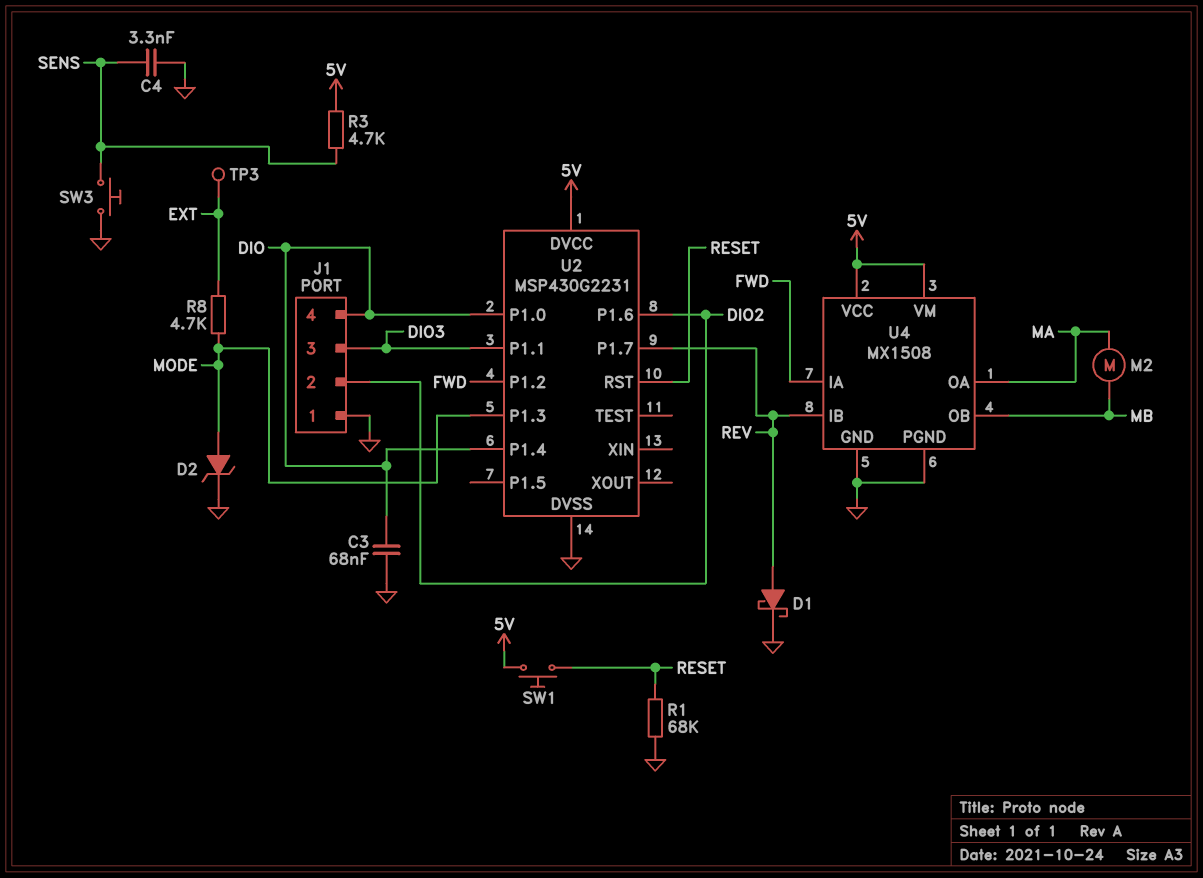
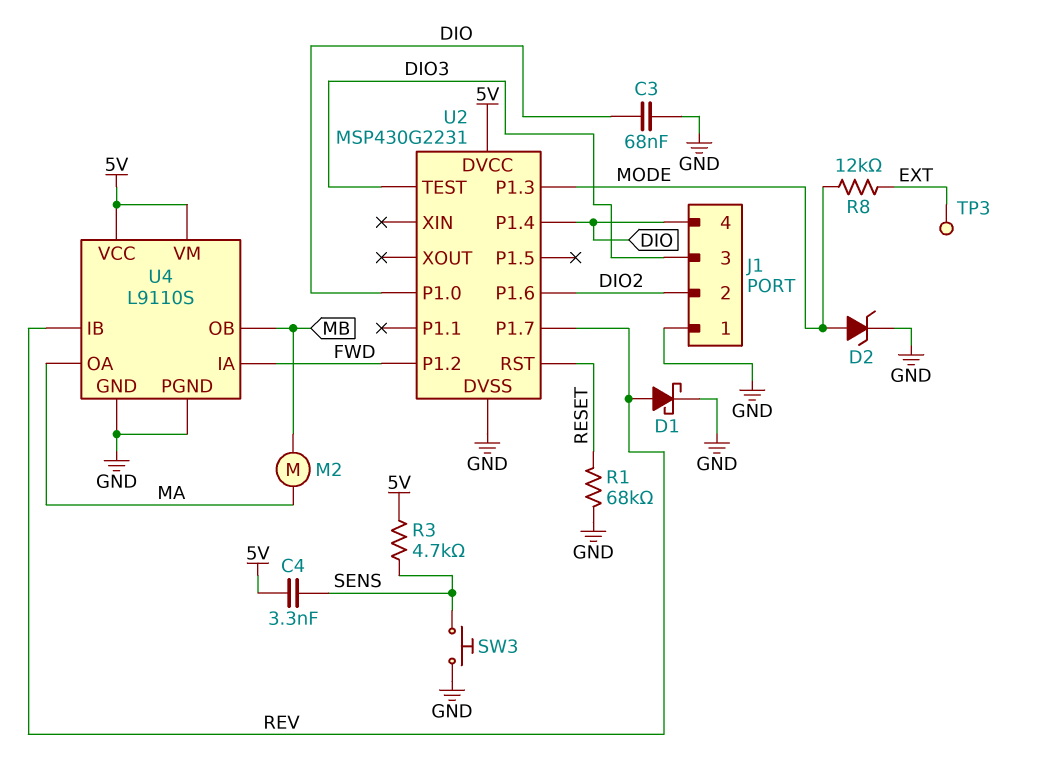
C4: 3.3nF (GND, SENS) -> 3.3nF (5V, SENS)
R8: 4.7k (EXT, MODE) -> 12k (EXT, MODE)
SW1: button (5V, RESET) -> none
U2 pin P1.1: DIO3 -> none
U2 pin TEST: none -> DIO3
U4: MX1508 -> L9110S

